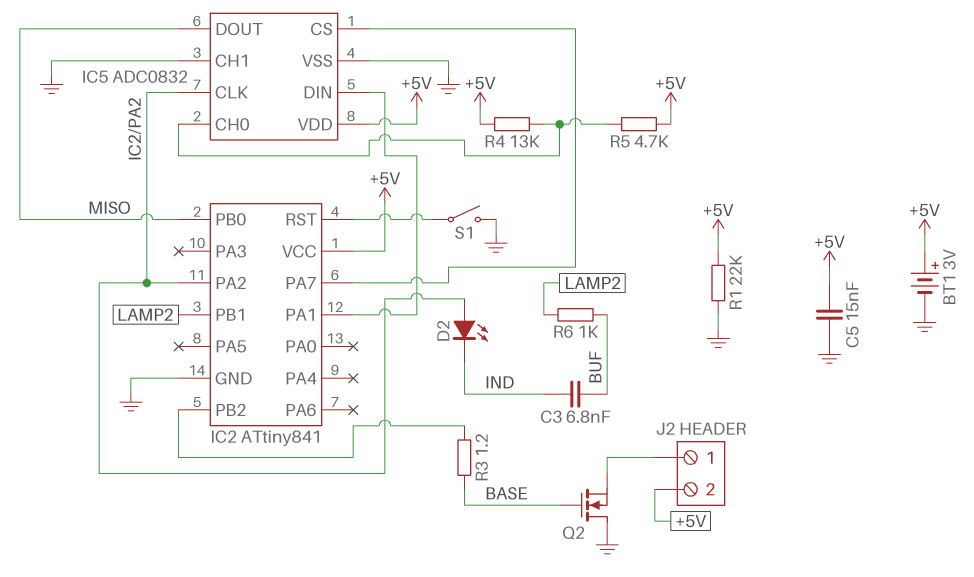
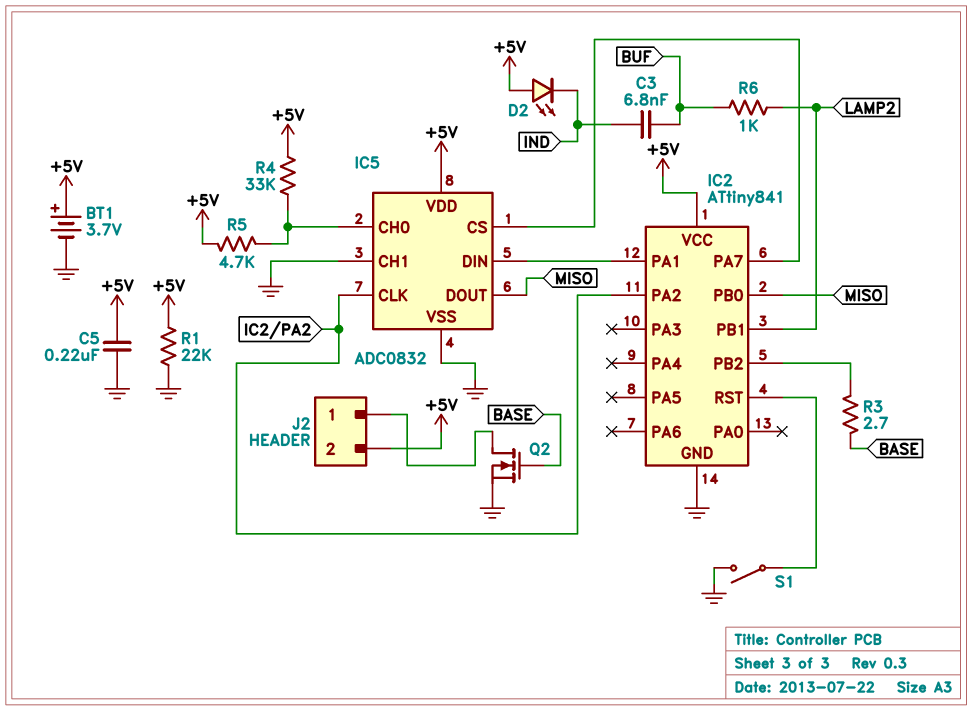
BT1: 3V (plus +5V, minus GND) -> 3.7V (plus +5V, minus GND)
C5: 15nF (+5V, GND) -> 220nF (+5V, GND)
D2: LED (A IC2/PA2, K IND) -> LED (A +5V, K IND)
Q2: NMOS (G BASE, D GND, S J2/1) -> NMOS (G BASE, D J2/1, S GND)
R3: 1.2 (BASE, IC2/PB2) -> 2.7 (BASE, IC2/PB2)
R4: 13k (+5V, IC5/CH0) -> 33k (+5V, IC5/CH0)

